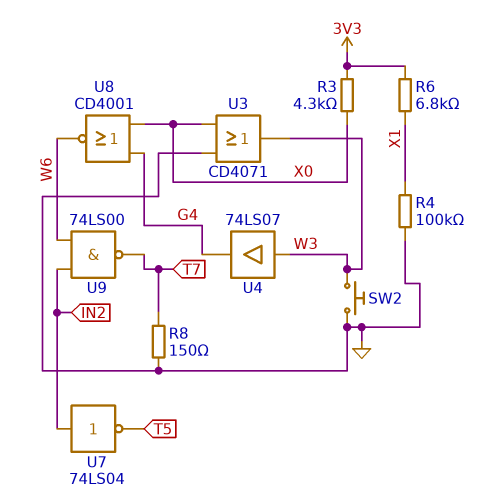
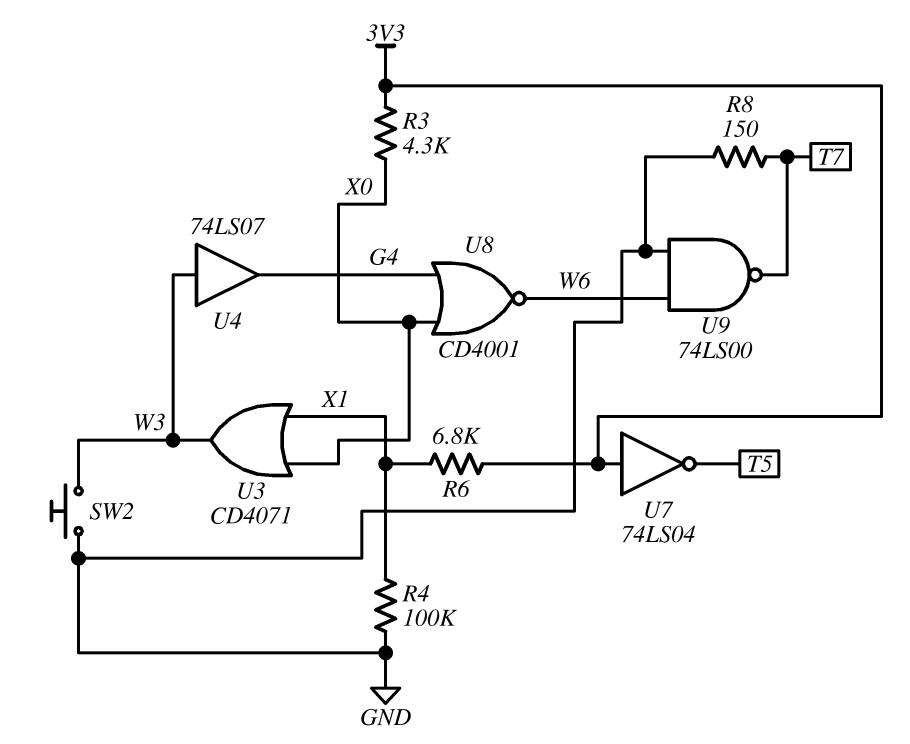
U3: OR CD4071 (in GND, in X0, out W3) -> OR CD4071 (in X0, in X1, out W3)
U7: NOT 74LS04 (in IN2, out T5) -> NOT 74LS04 (in 3V3, out T5)
U9: NAND 74LS00 (in IN2, in W6, out T7) -> NAND 74LS00 (in GND, in W6, out T7)

